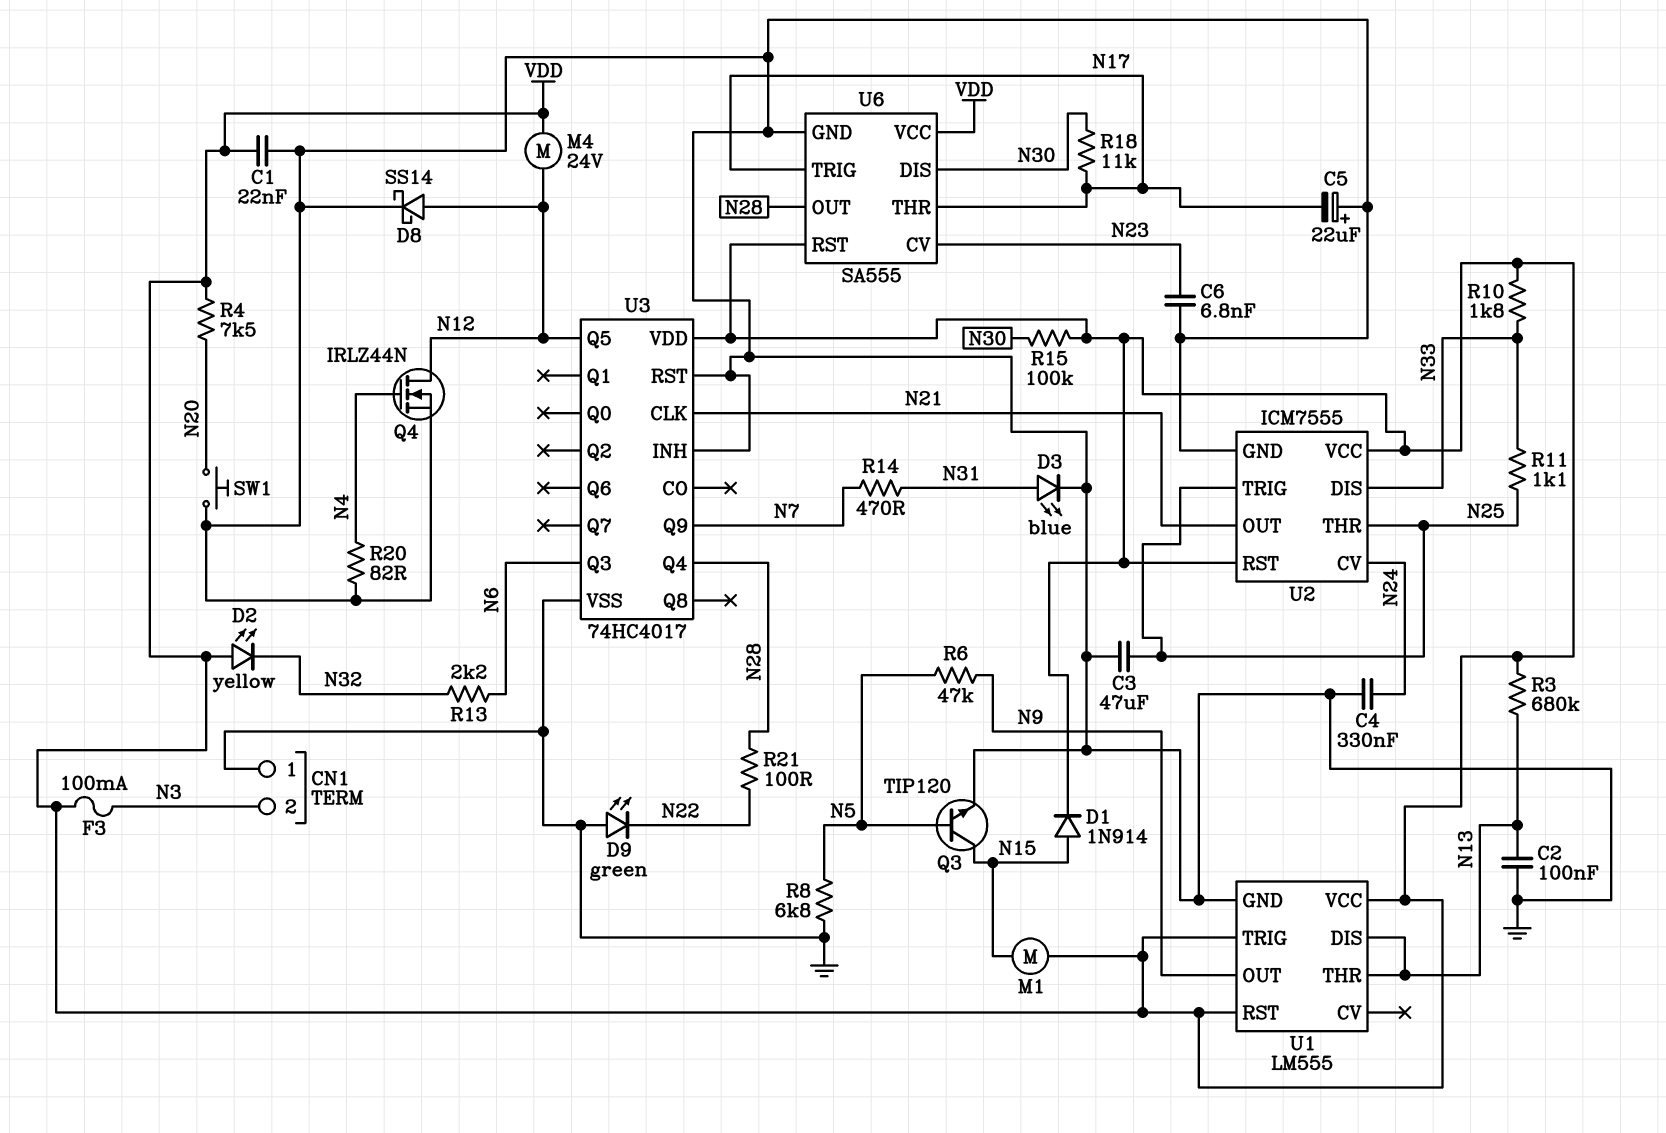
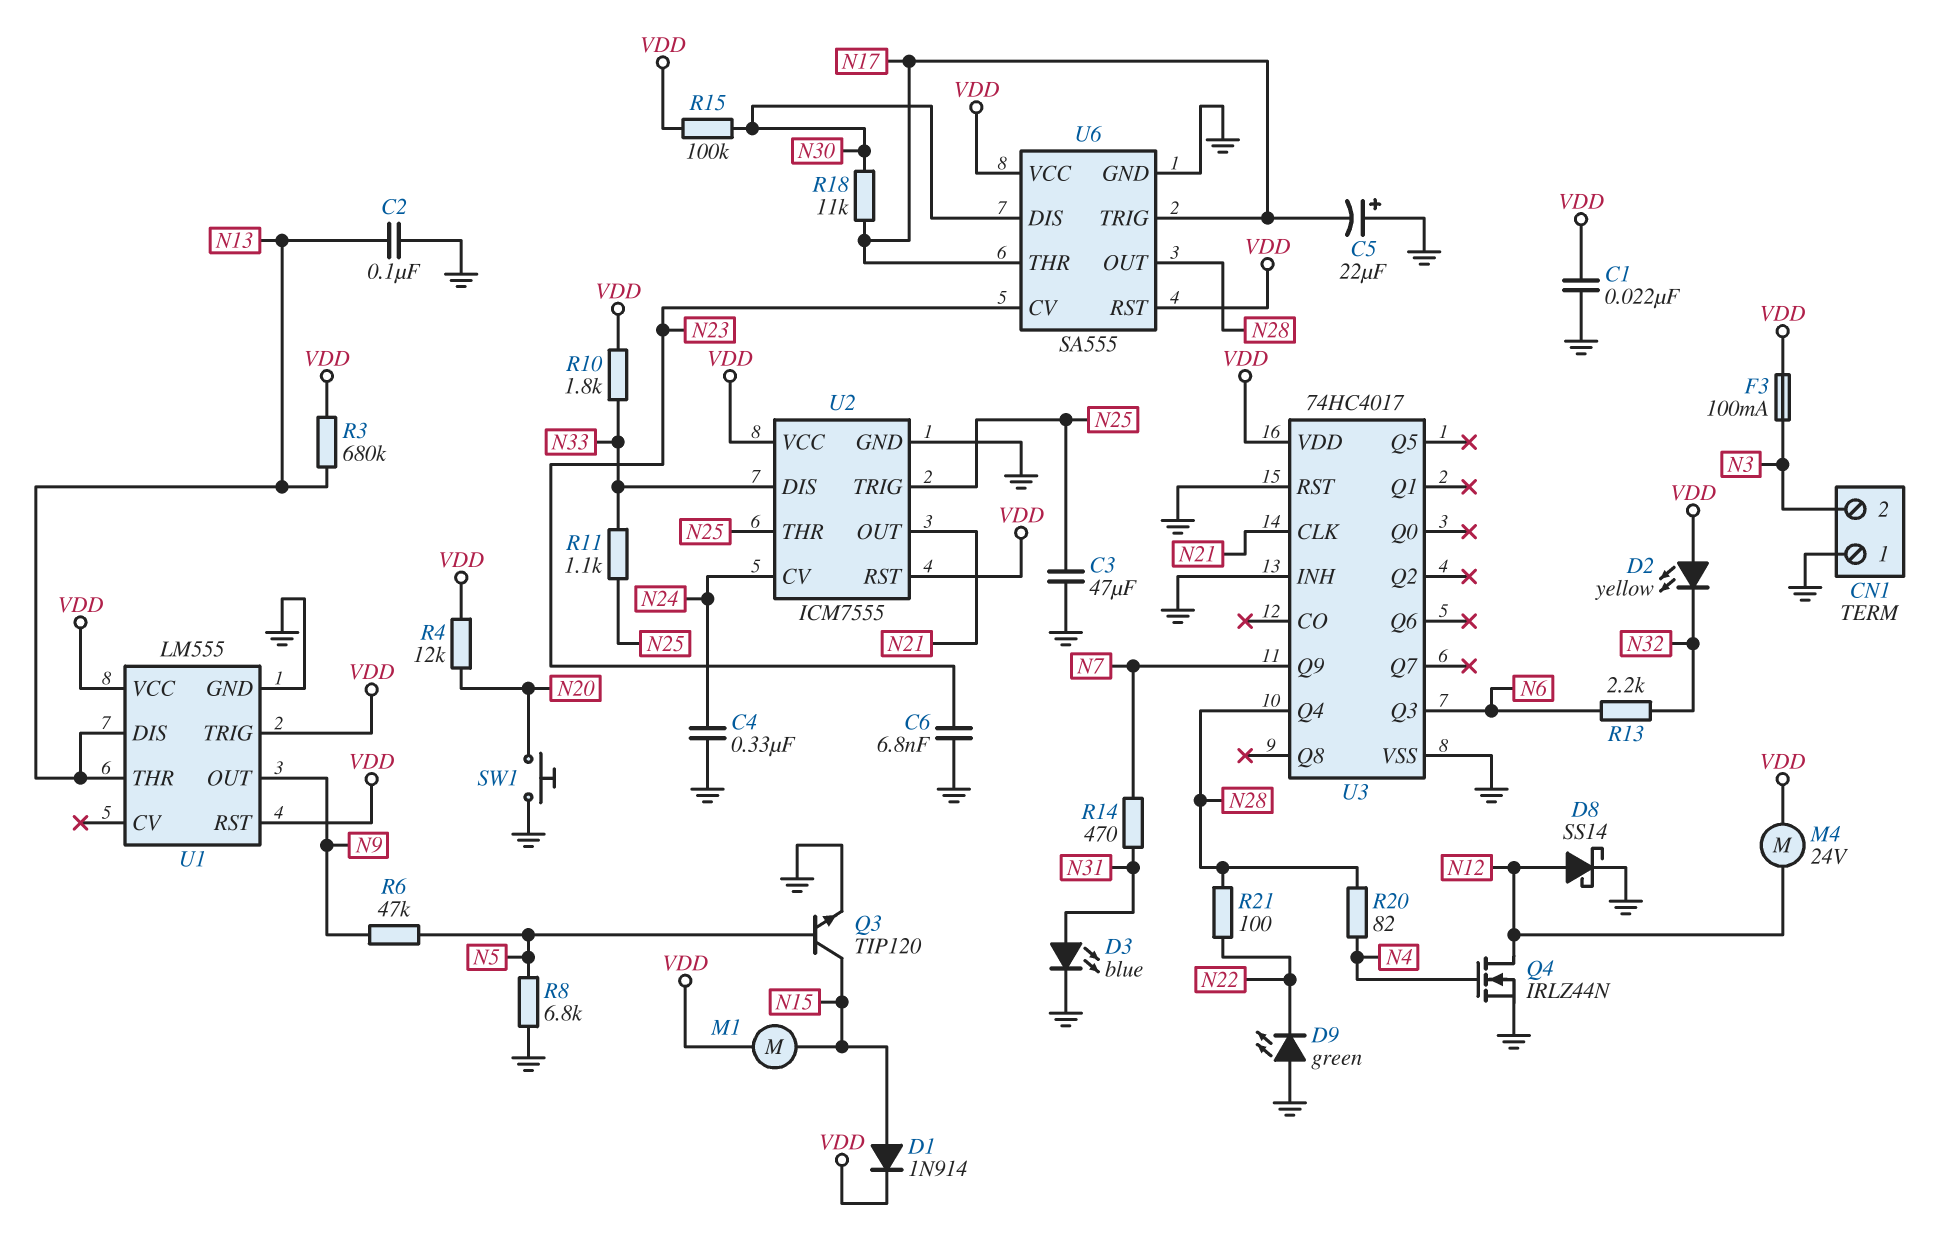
R4: 7.5k (N20, VDD) -> 12k (N20, VDD)
R20: 82 (GND, N4) -> 82 (N4, N28)
U3 pin Q5: N12 -> none

